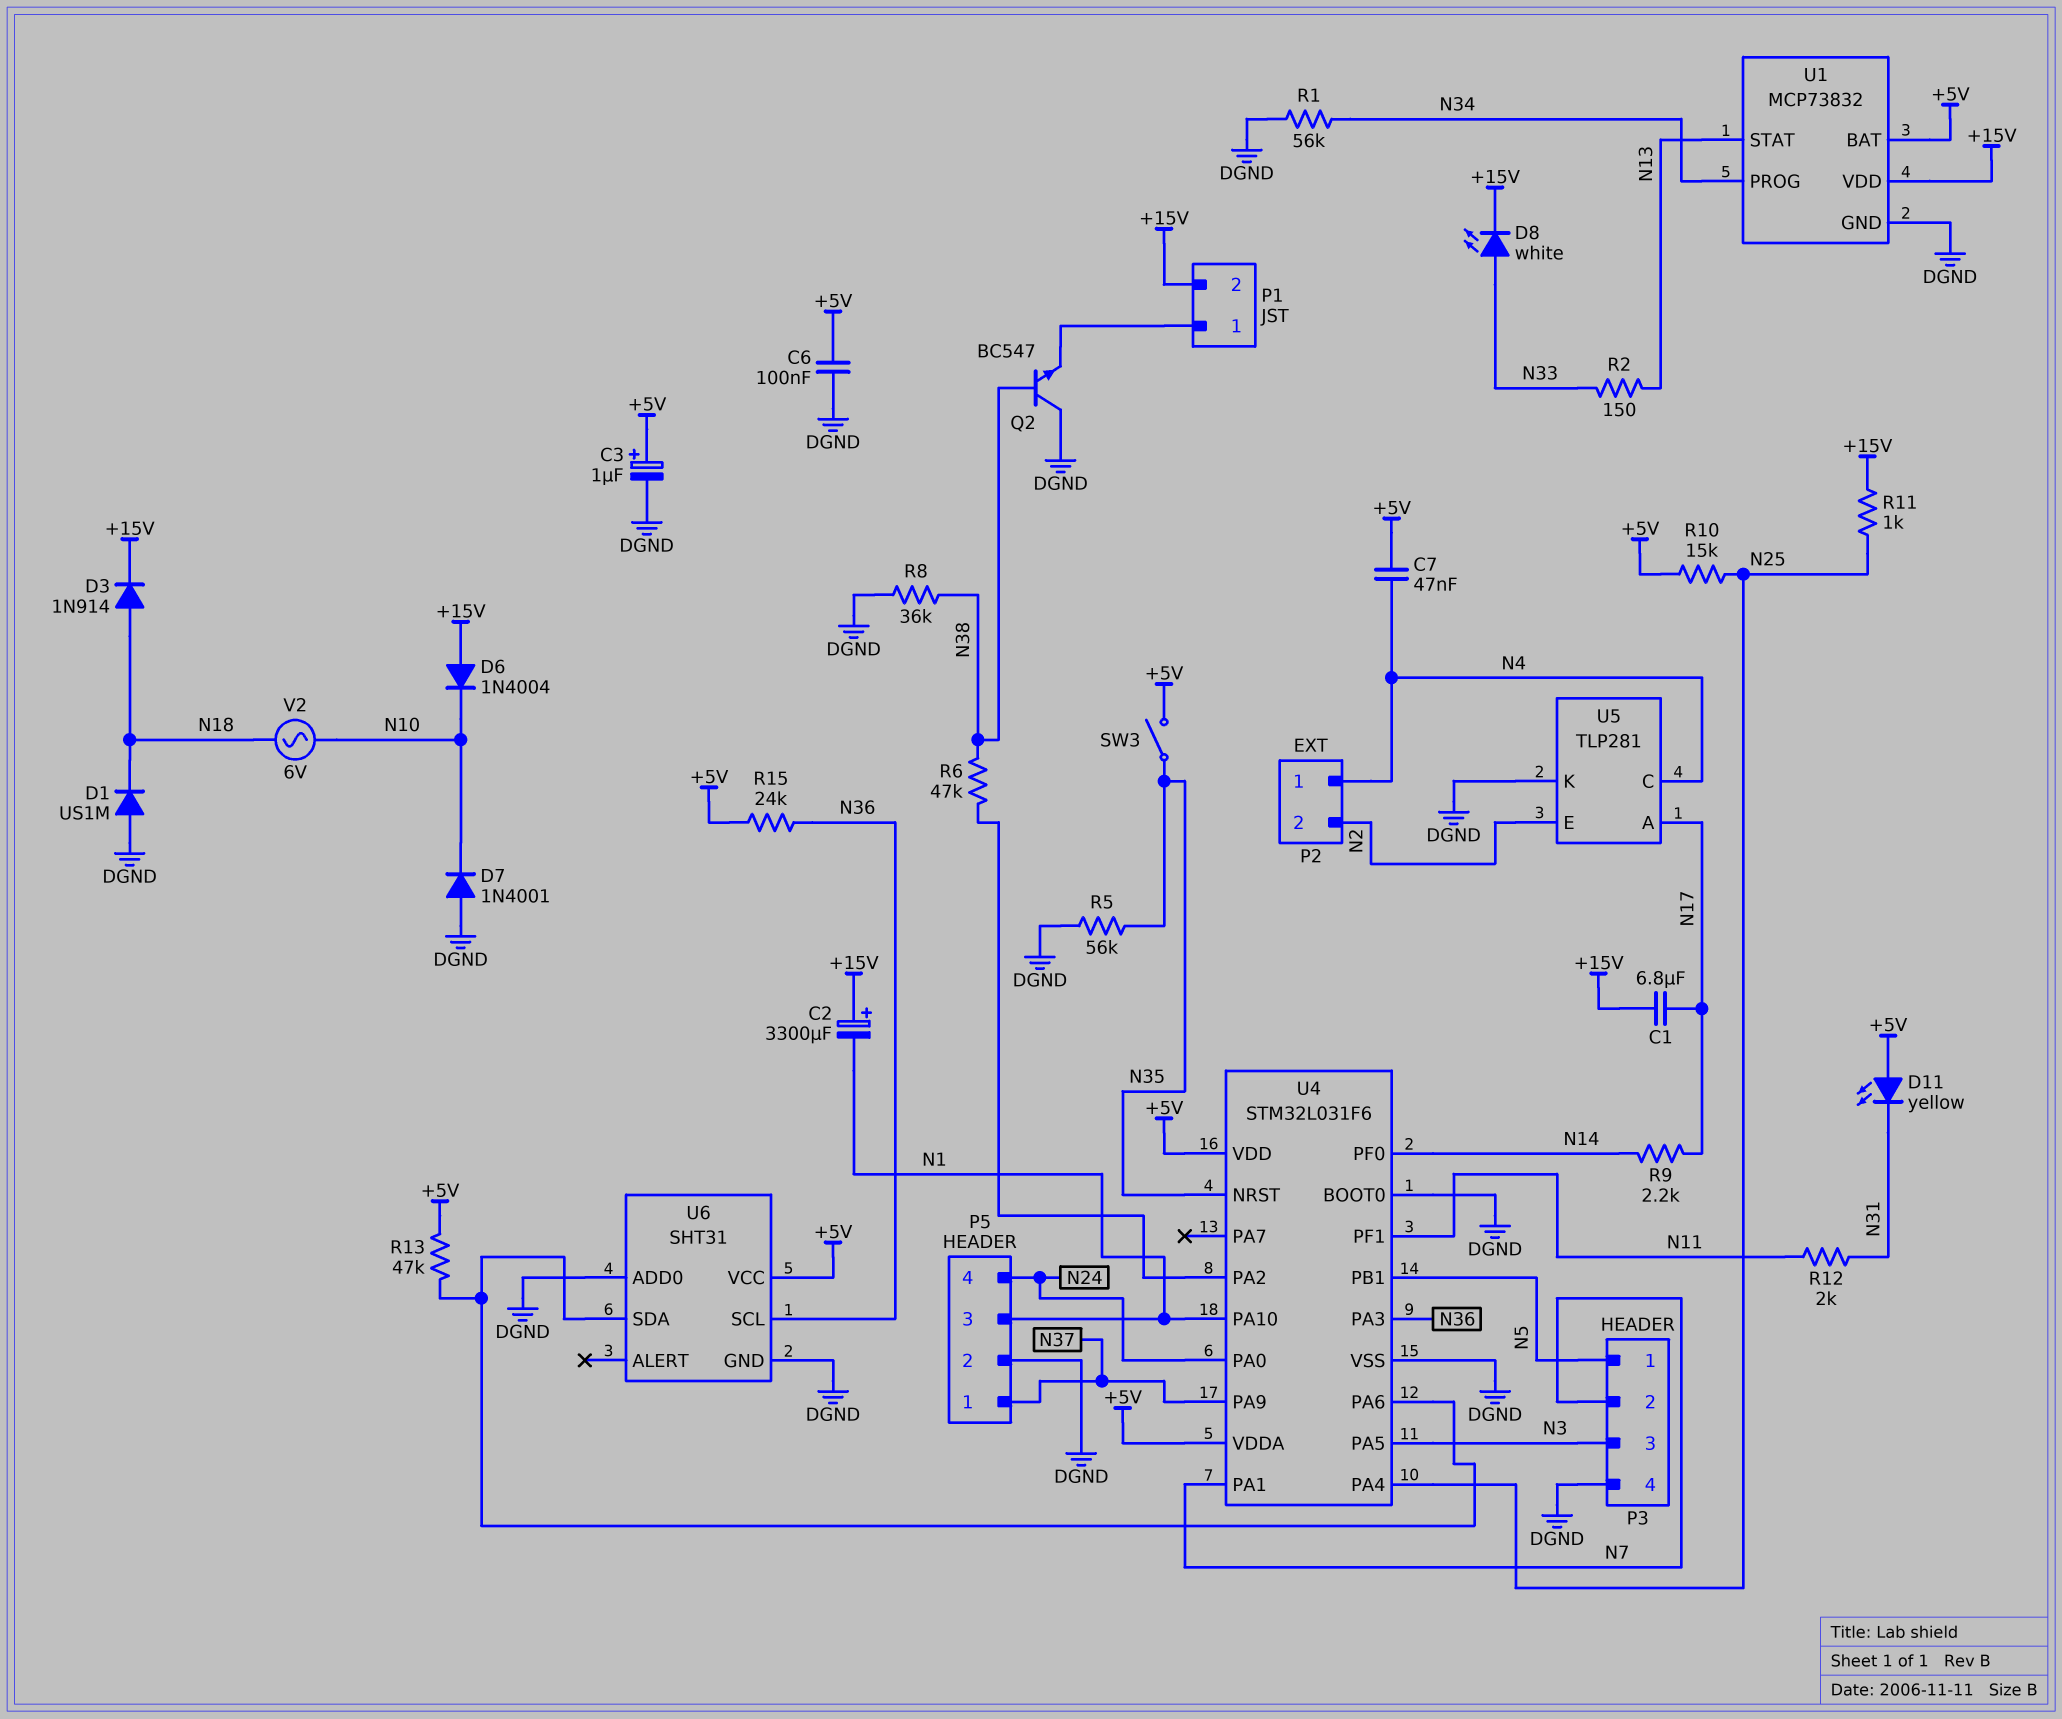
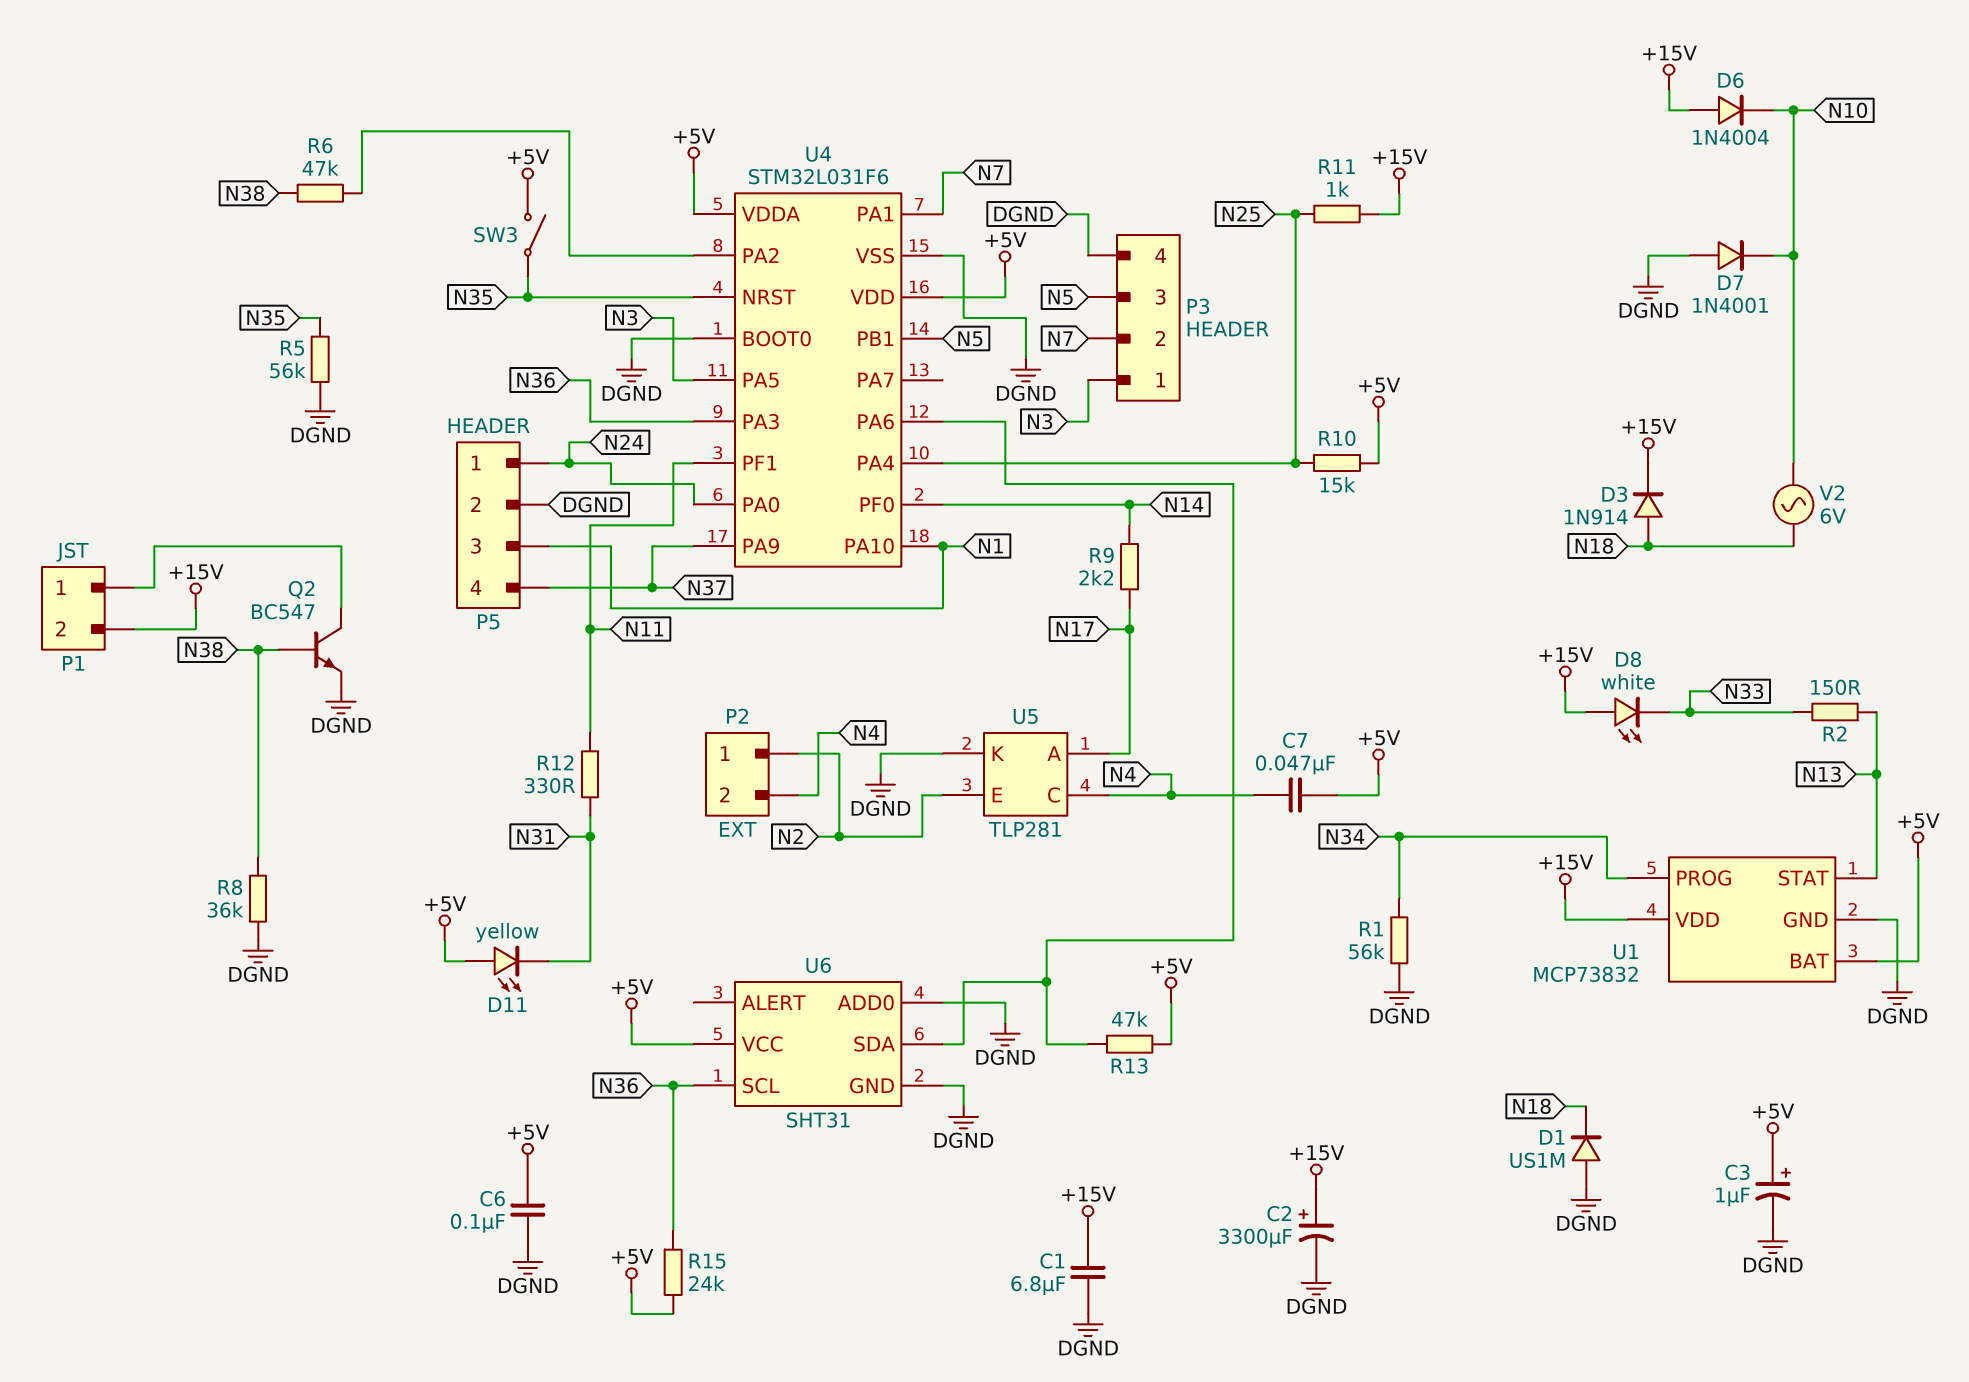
C1: 6.8uF (+15V, N17) -> 6.8uF (+15V, DGND)
C2: 3300uF (plus +15V, minus N1) -> 3300uF (plus +15V, minus DGND)
D8: LED white (A N33, K +15V) -> LED white (A +15V, K N33)
P2 pin 1: N4 -> N2
P2 pin 2: N2 -> N4
P3 pin 1: N5 -> N3
P3 pin 3: N3 -> N5
P5 pin 1: N37 -> N24
P5 pin 4: N24 -> N37
Q2: NPN BC547 (B N38, C DGND, E P1/1) -> NPN BC547 (B N38, C P1/1, E DGND)
R12: 2k (N11, N31) -> 330 (N11, N31)

